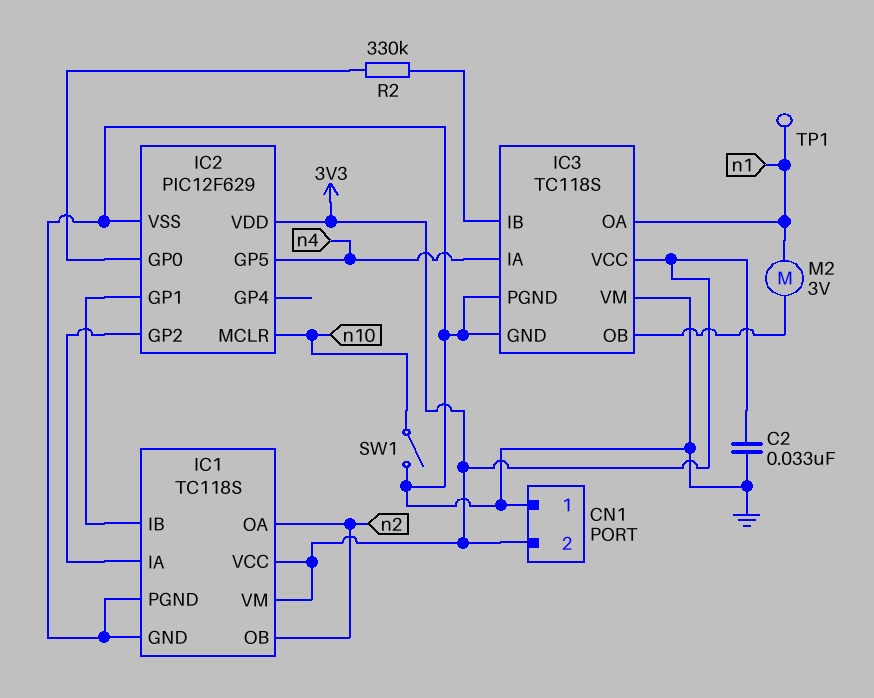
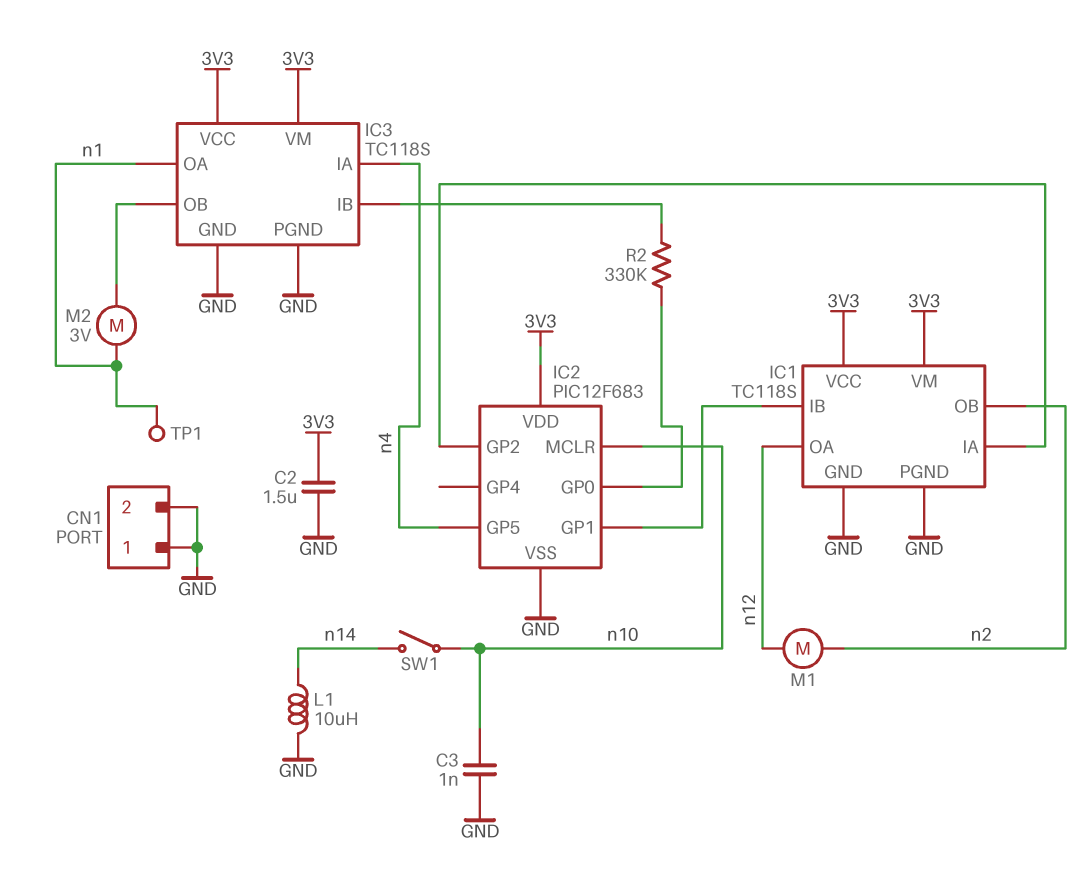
C2: 33nF (3V3, GND) -> 1.5uF (3V3, GND)
C3: none -> 1nF (GND, n10)
CN1 pin 2: 3V3 -> GND
IC1 pin OA: n2 -> n12
IC2: PIC12F629 -> PIC12F683
IC3 pin VM: GND -> 3V3
L1: none -> 10uH (GND, n14)
M1: none -> motor (n2, n12)
SW1: switch (GND, n10) -> switch (n10, n14)

